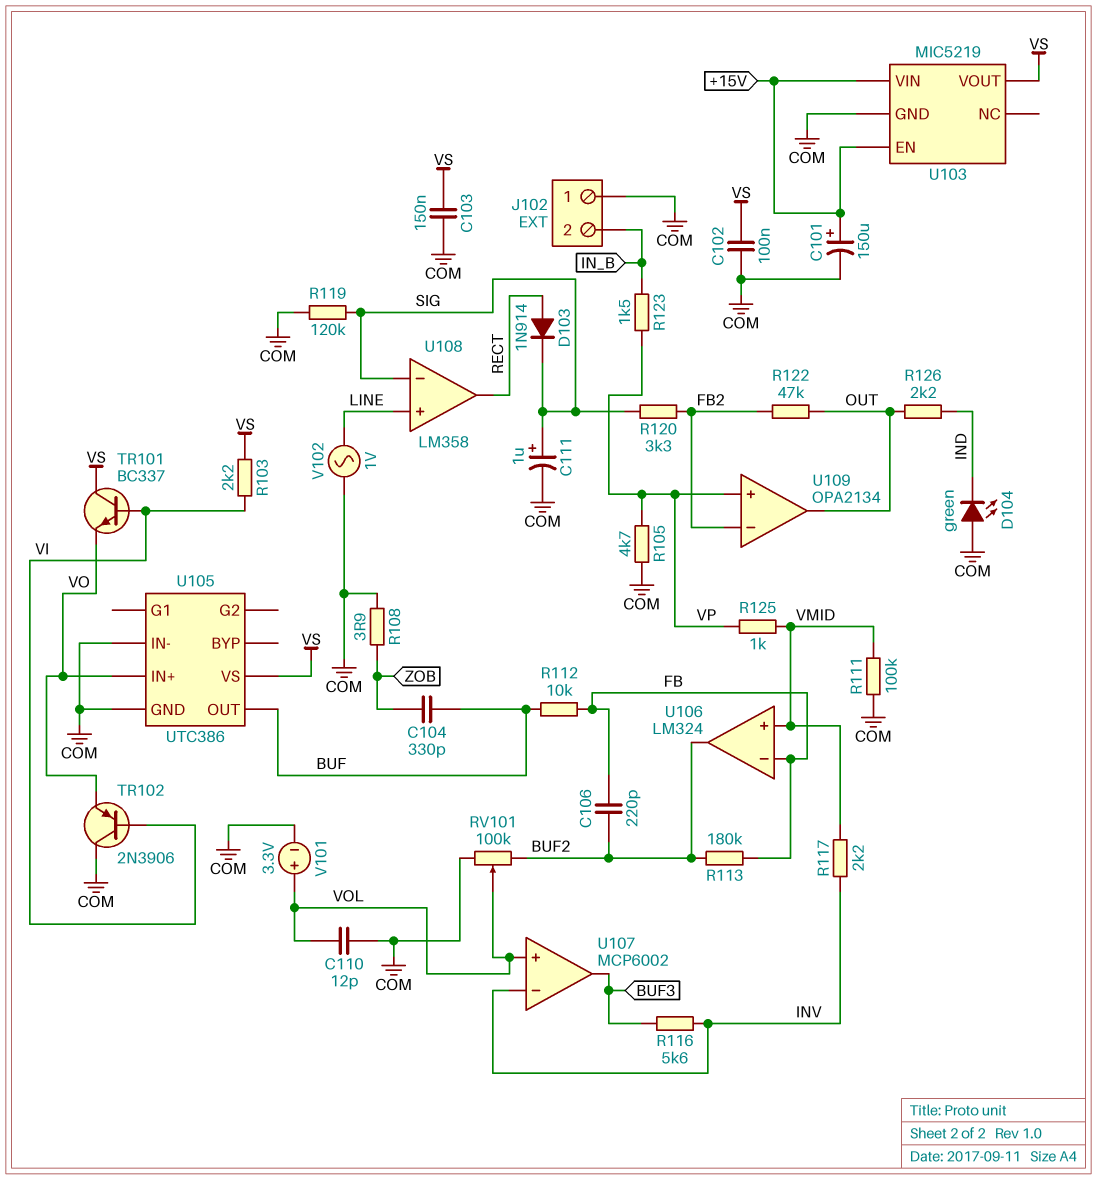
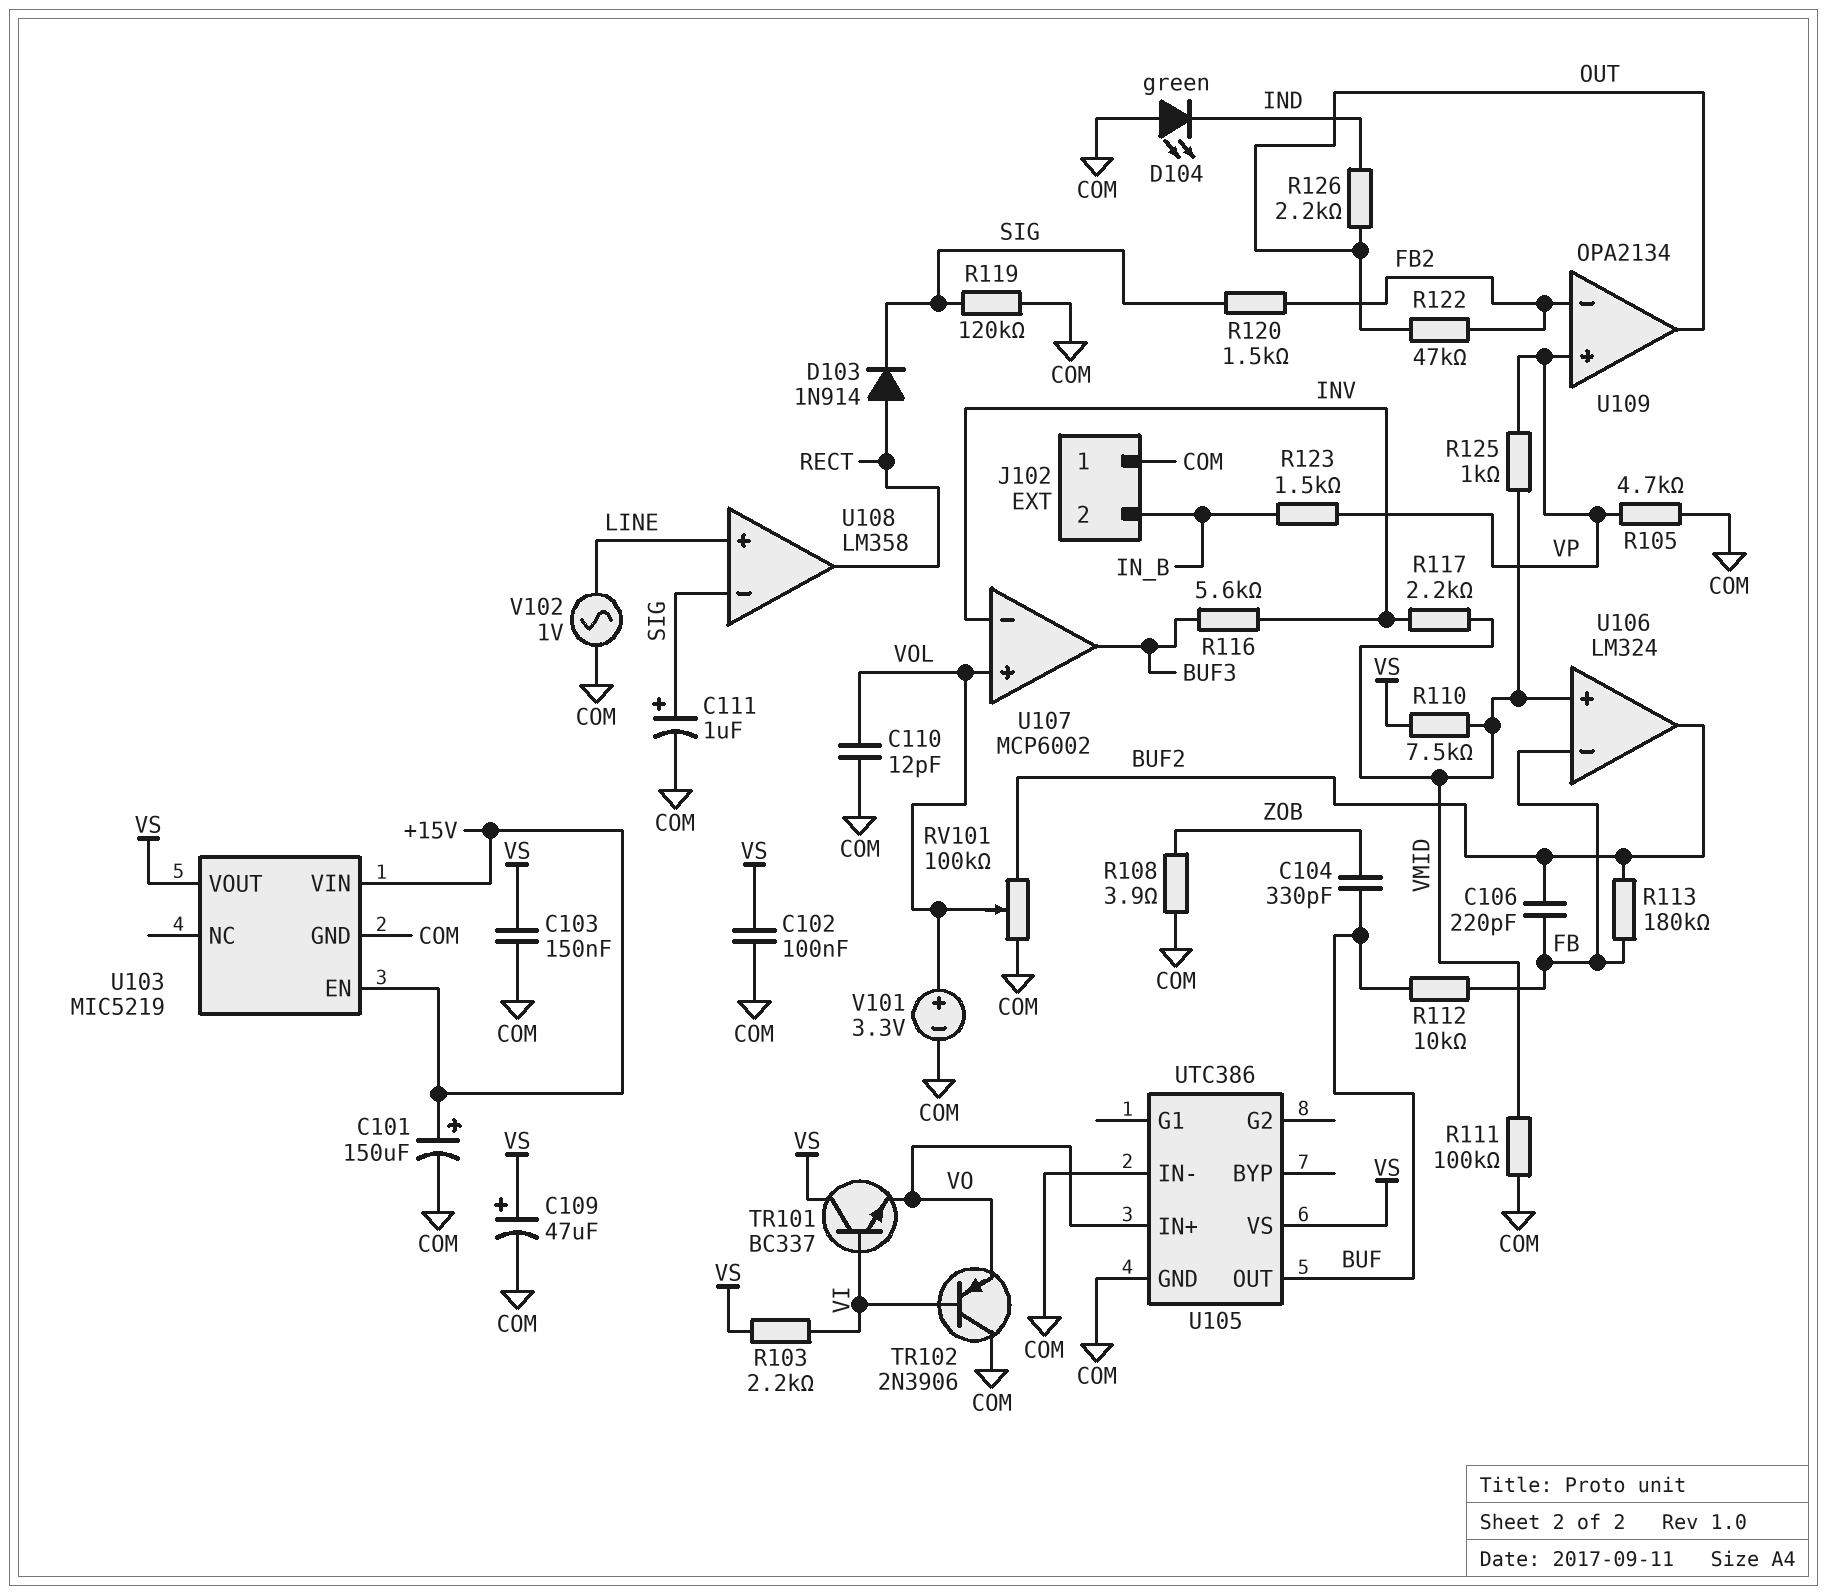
C109: none -> 47uF (plus VS, minus COM)
R110: none -> 7.5k (VMID, VS)
R120: 3.3k (FB2, SIG) -> 1.5k (FB2, SIG)

